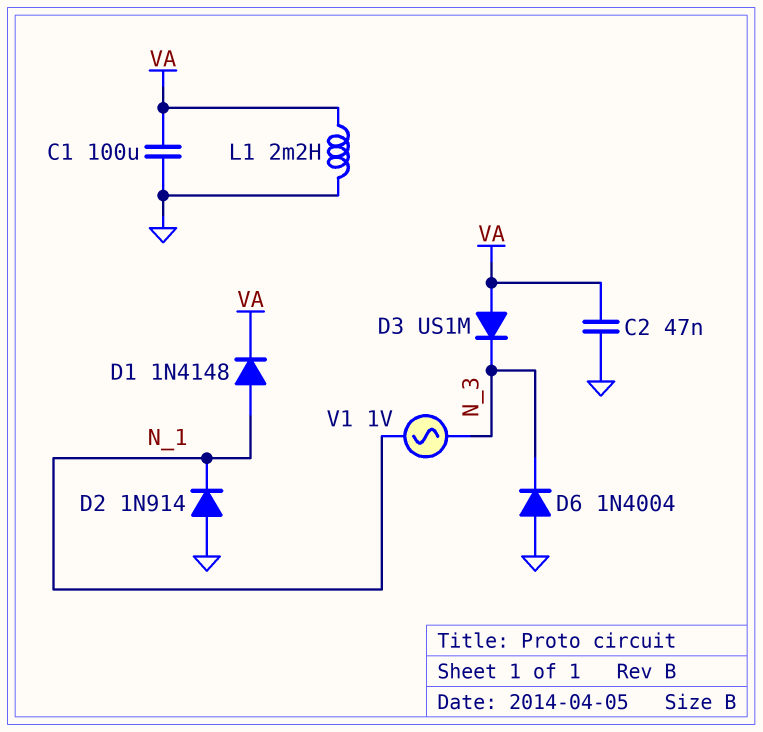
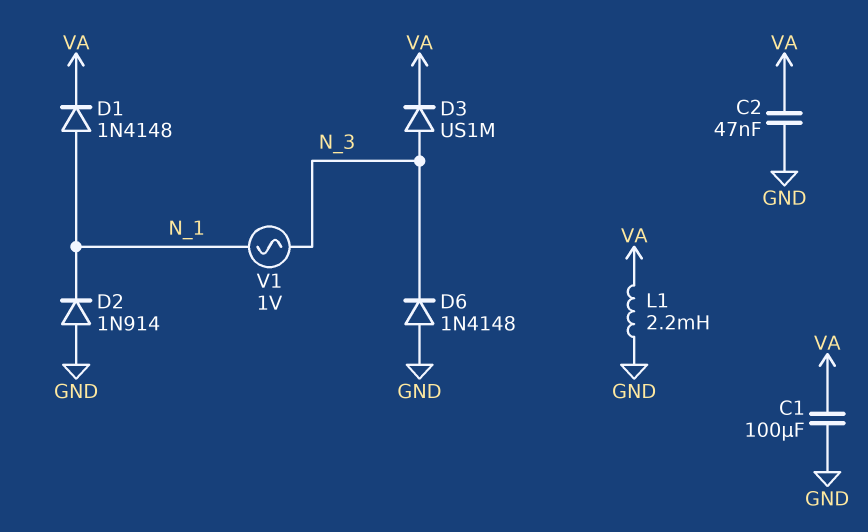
D3: diode US1M (A VA, K N_3) -> diode US1M (A N_3, K VA)
D6: diode 1N4004 (A GND, K N_3) -> diode 1N4148 (A GND, K N_3)

